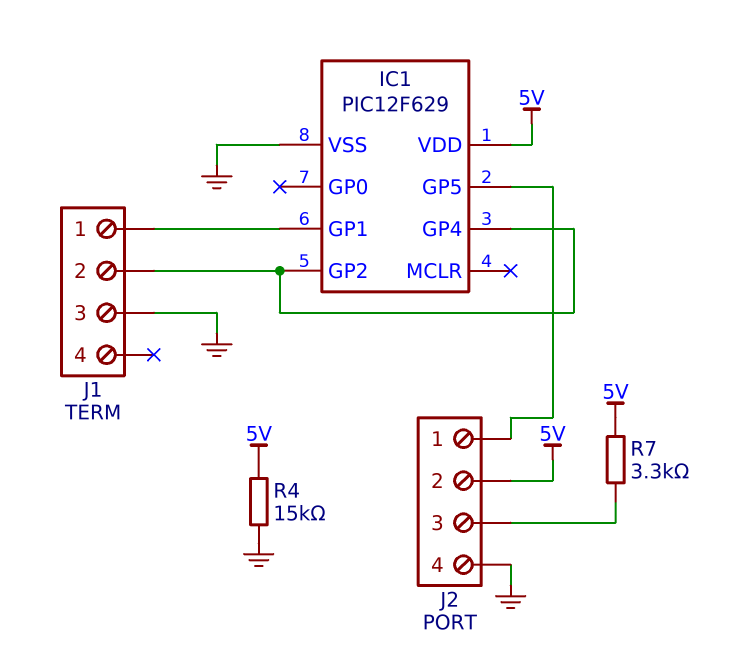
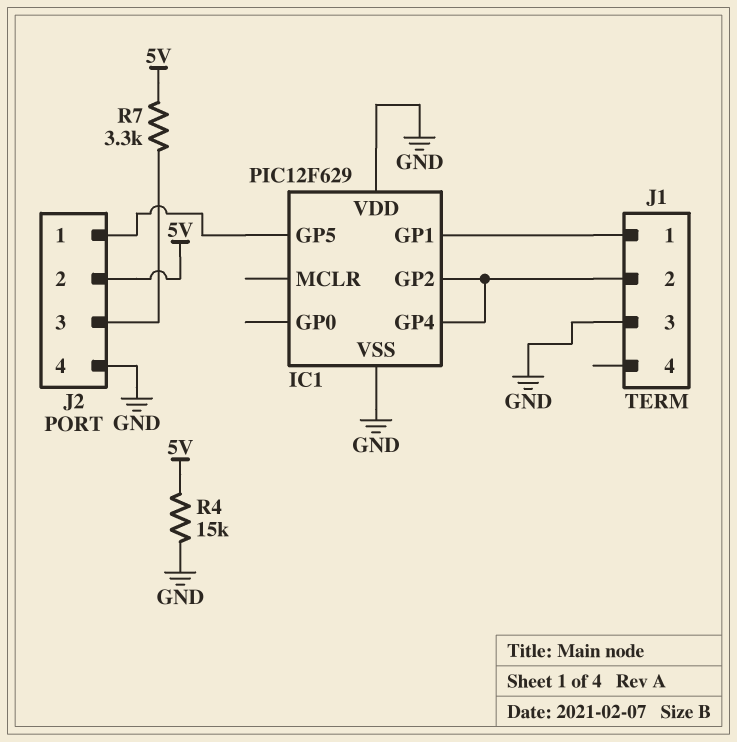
IC1 pin VDD: 5V -> GND

